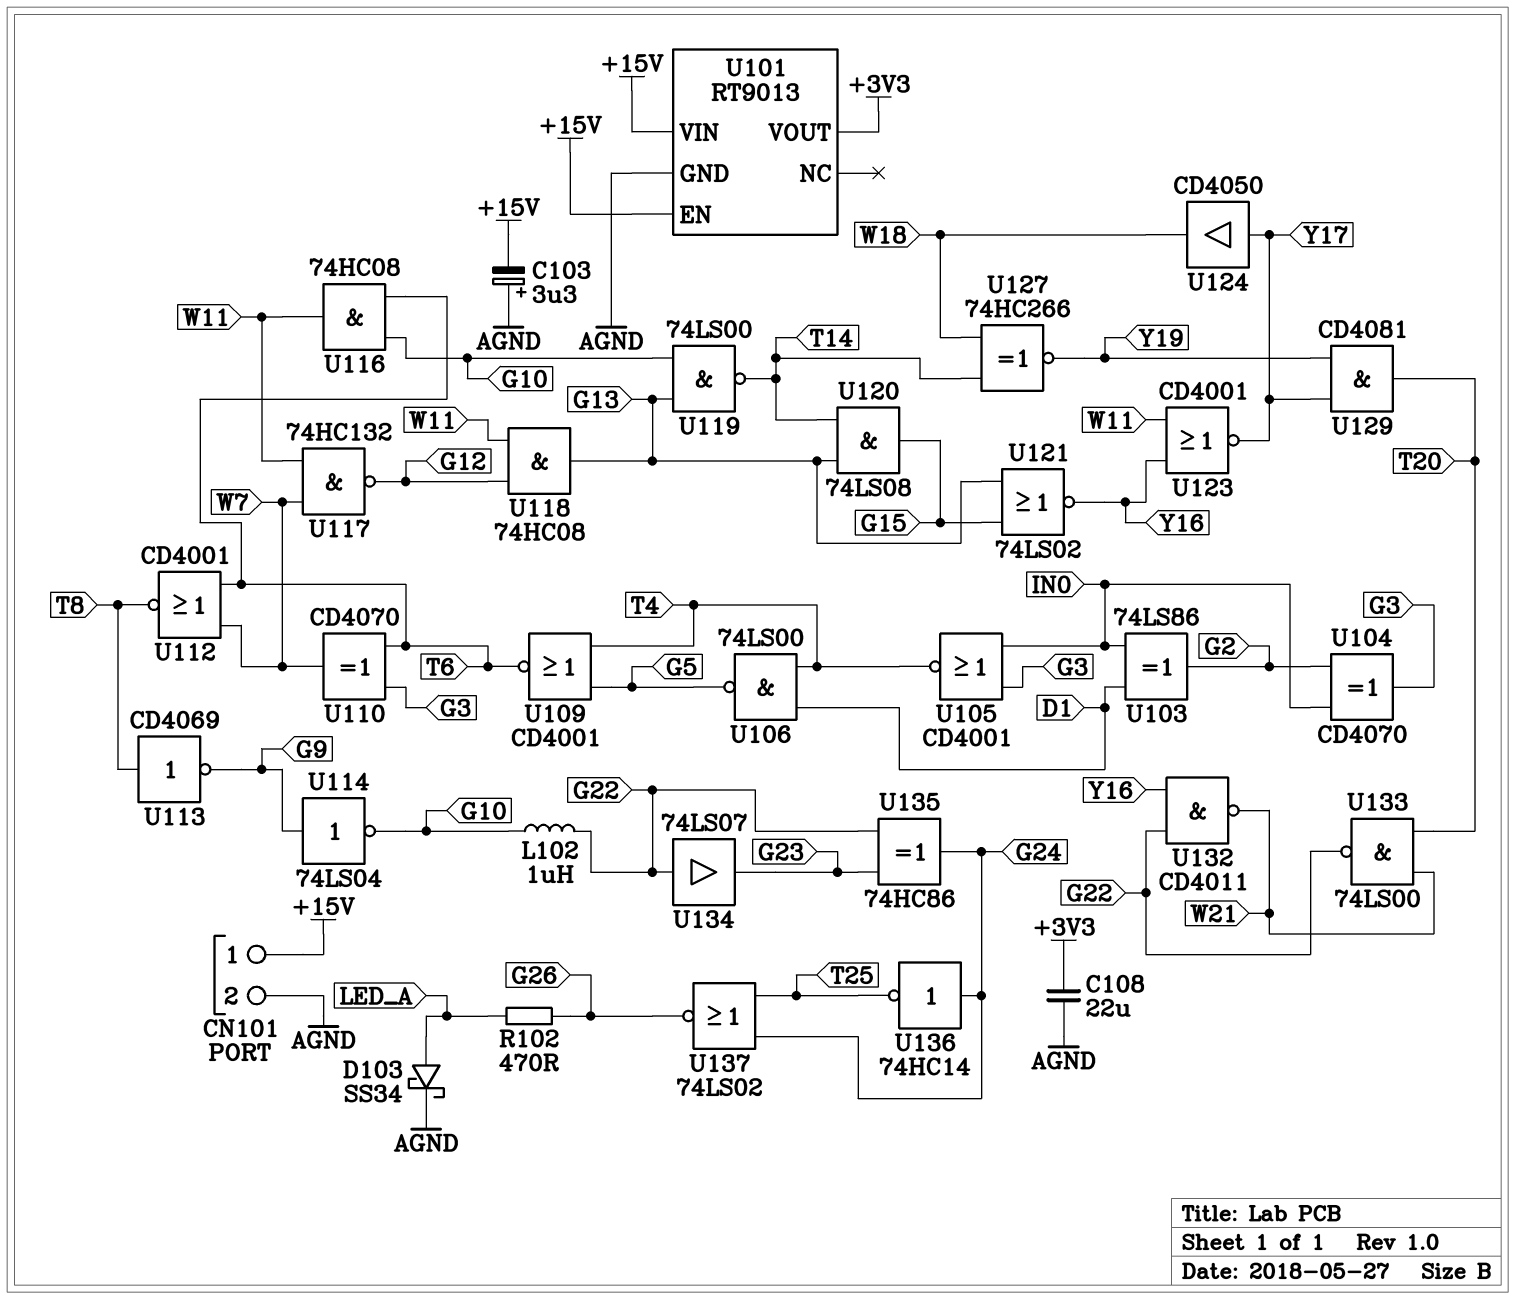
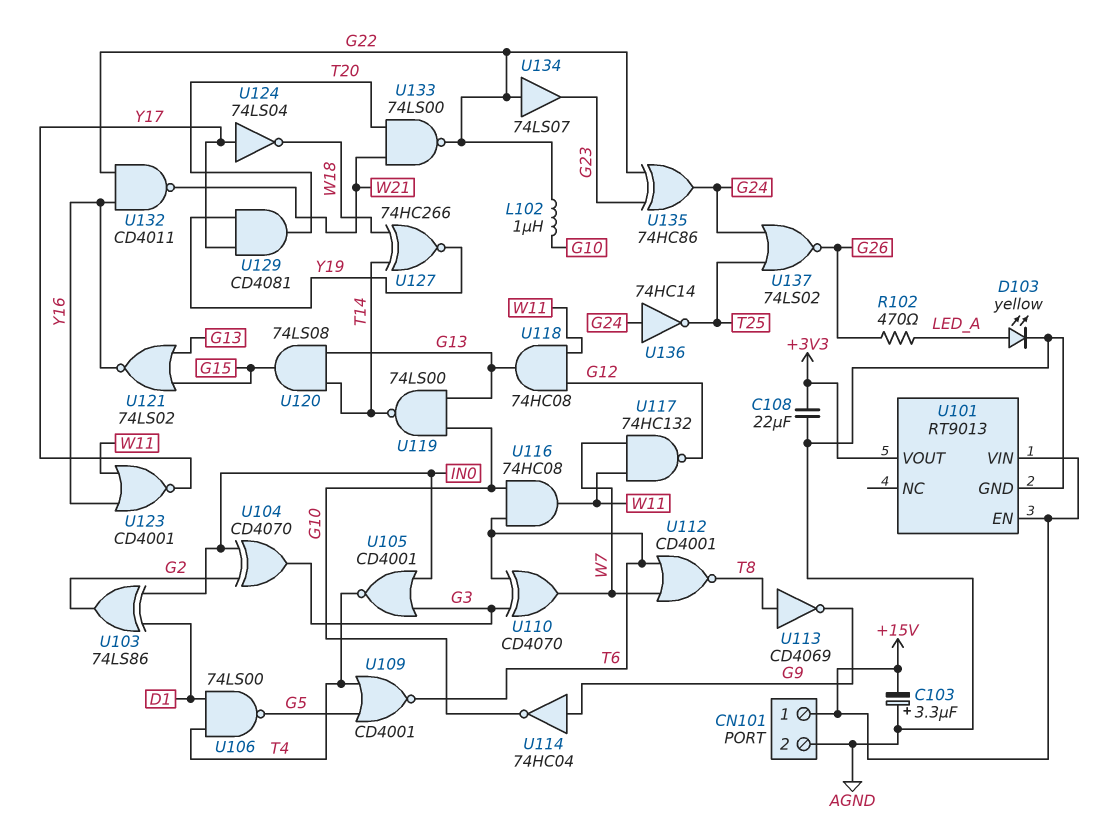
D103: schottky SS34 (A LED_A, K AGND) -> LED yellow (A LED_A, K AGND)
U114: NOT 74LS04 (in G9, out G10) -> NOT 74HC04 (in G9, out G10)
U124: buffer CD4050 (in Y17, out W18) -> NOT 74LS04 (in Y17, out W18)

